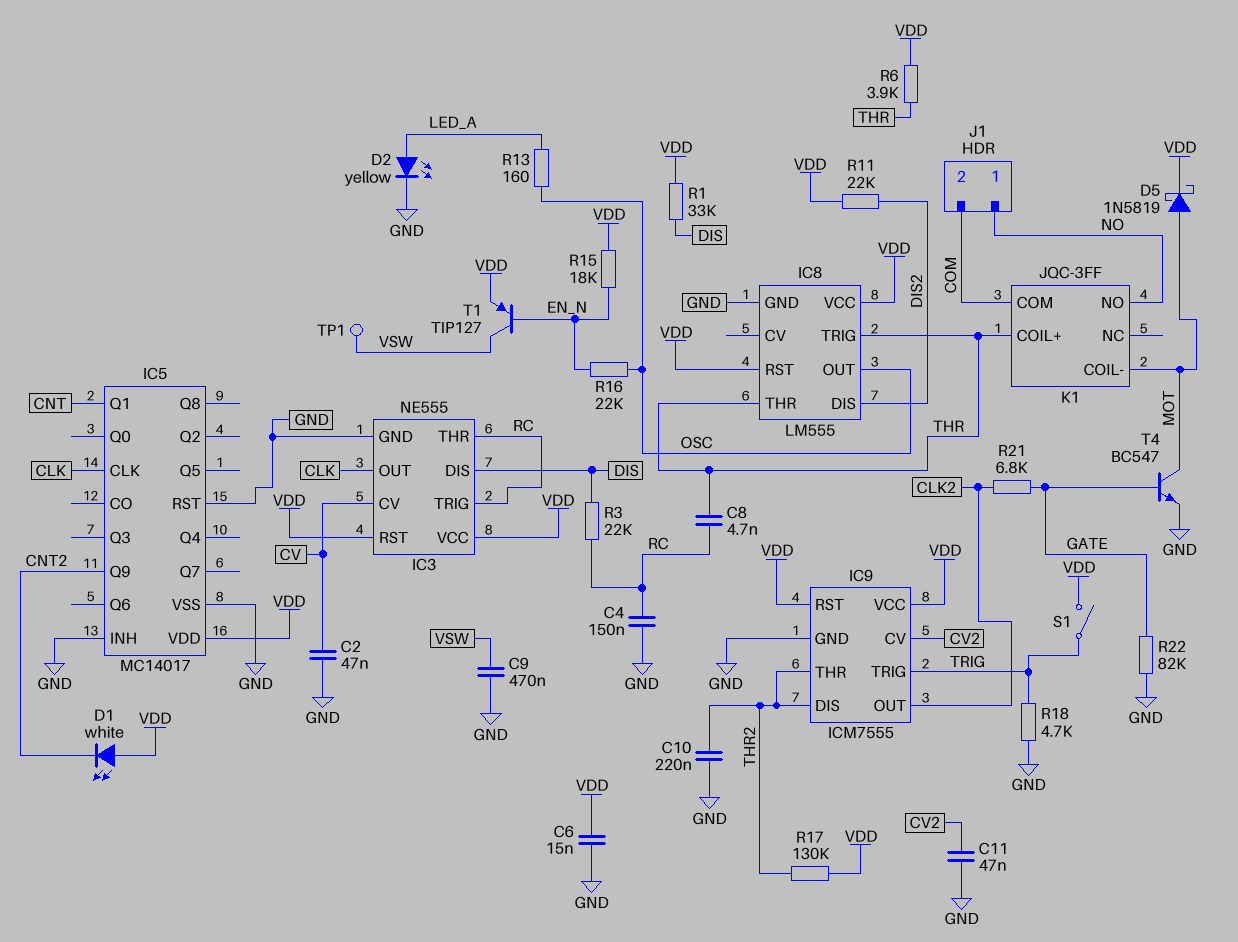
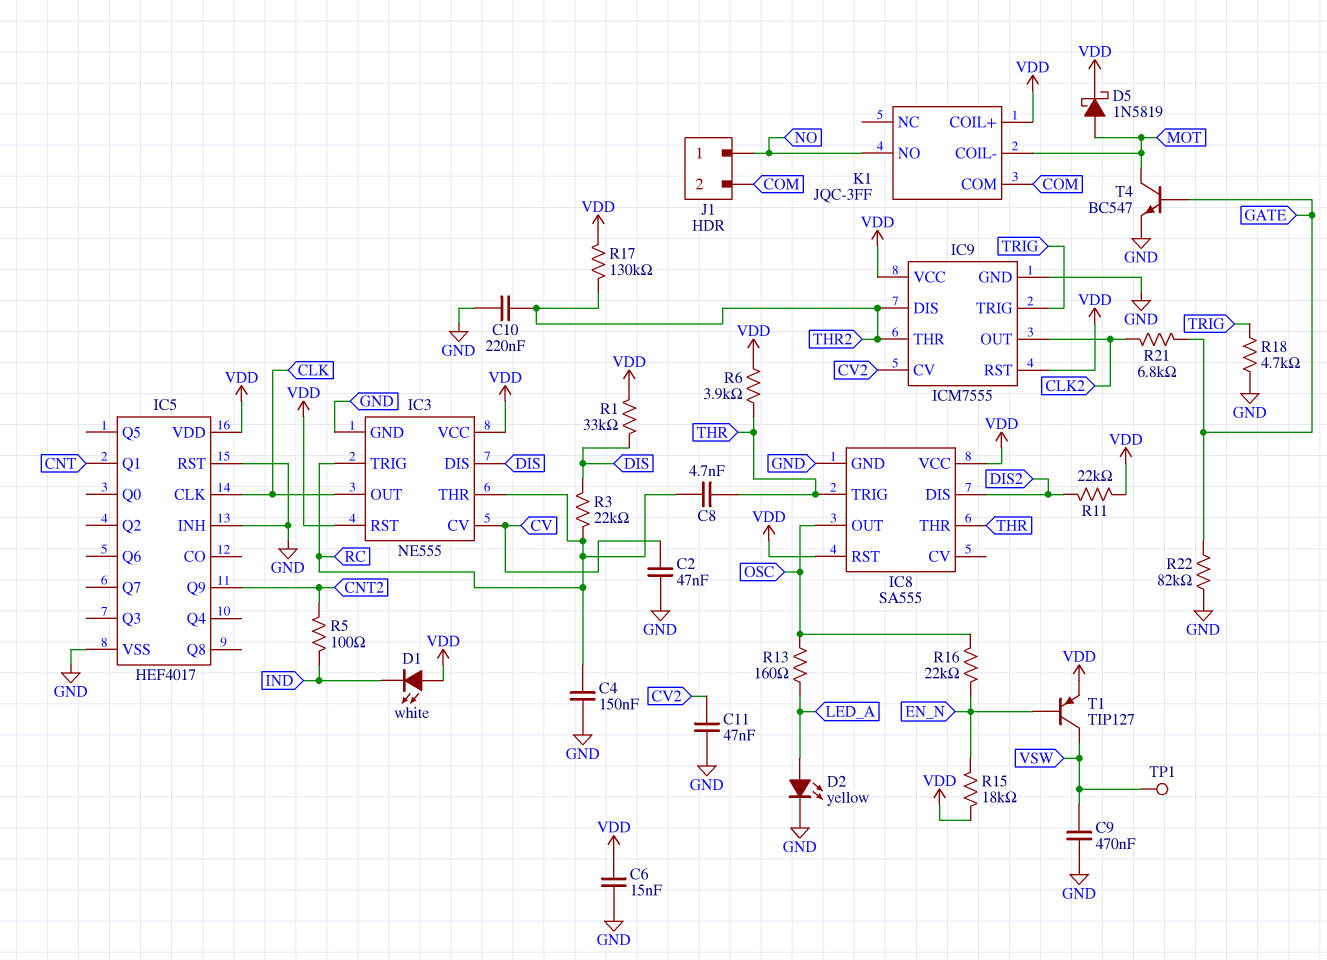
D1: LED white (A VDD, K CNT2) -> LED white (A VDD, K IND)
IC5: MC14017 -> HEF4017
IC8: LM555 -> SA555
K1 pin COIL+: THR -> VDD
R5: none -> 100 (CNT2, IND)
S1: switch (TRIG, VDD) -> none

